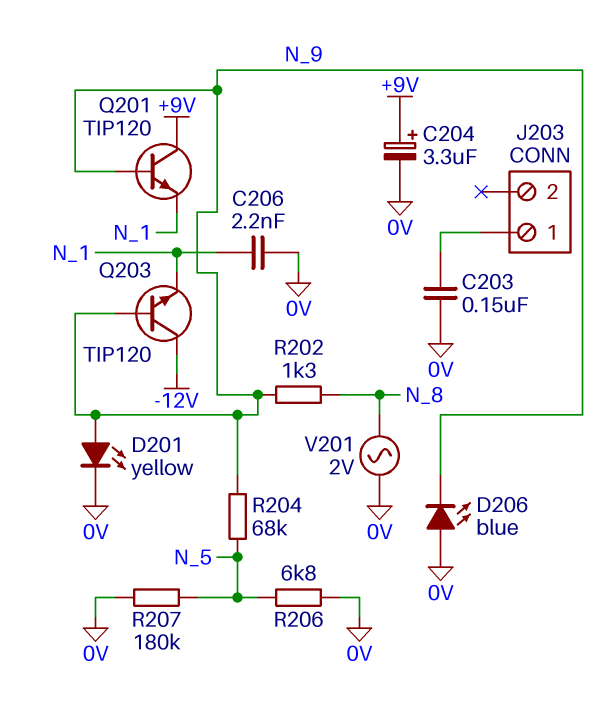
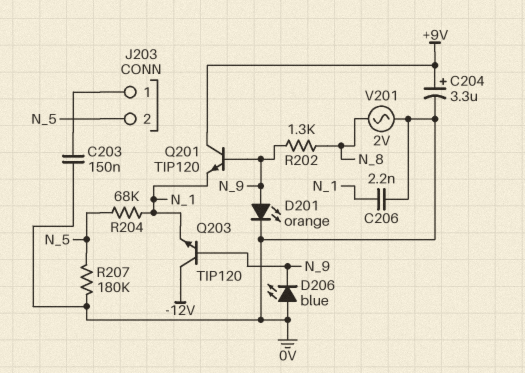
D201: LED yellow (A N_9, K 0V) -> LED orange (A N_9, K 0V)
J203 pin 2: none -> N_5
R204: 68k (N_5, N_9) -> 68k (N_1, N_5)
R206: 6.8k (0V, N_5) -> none

